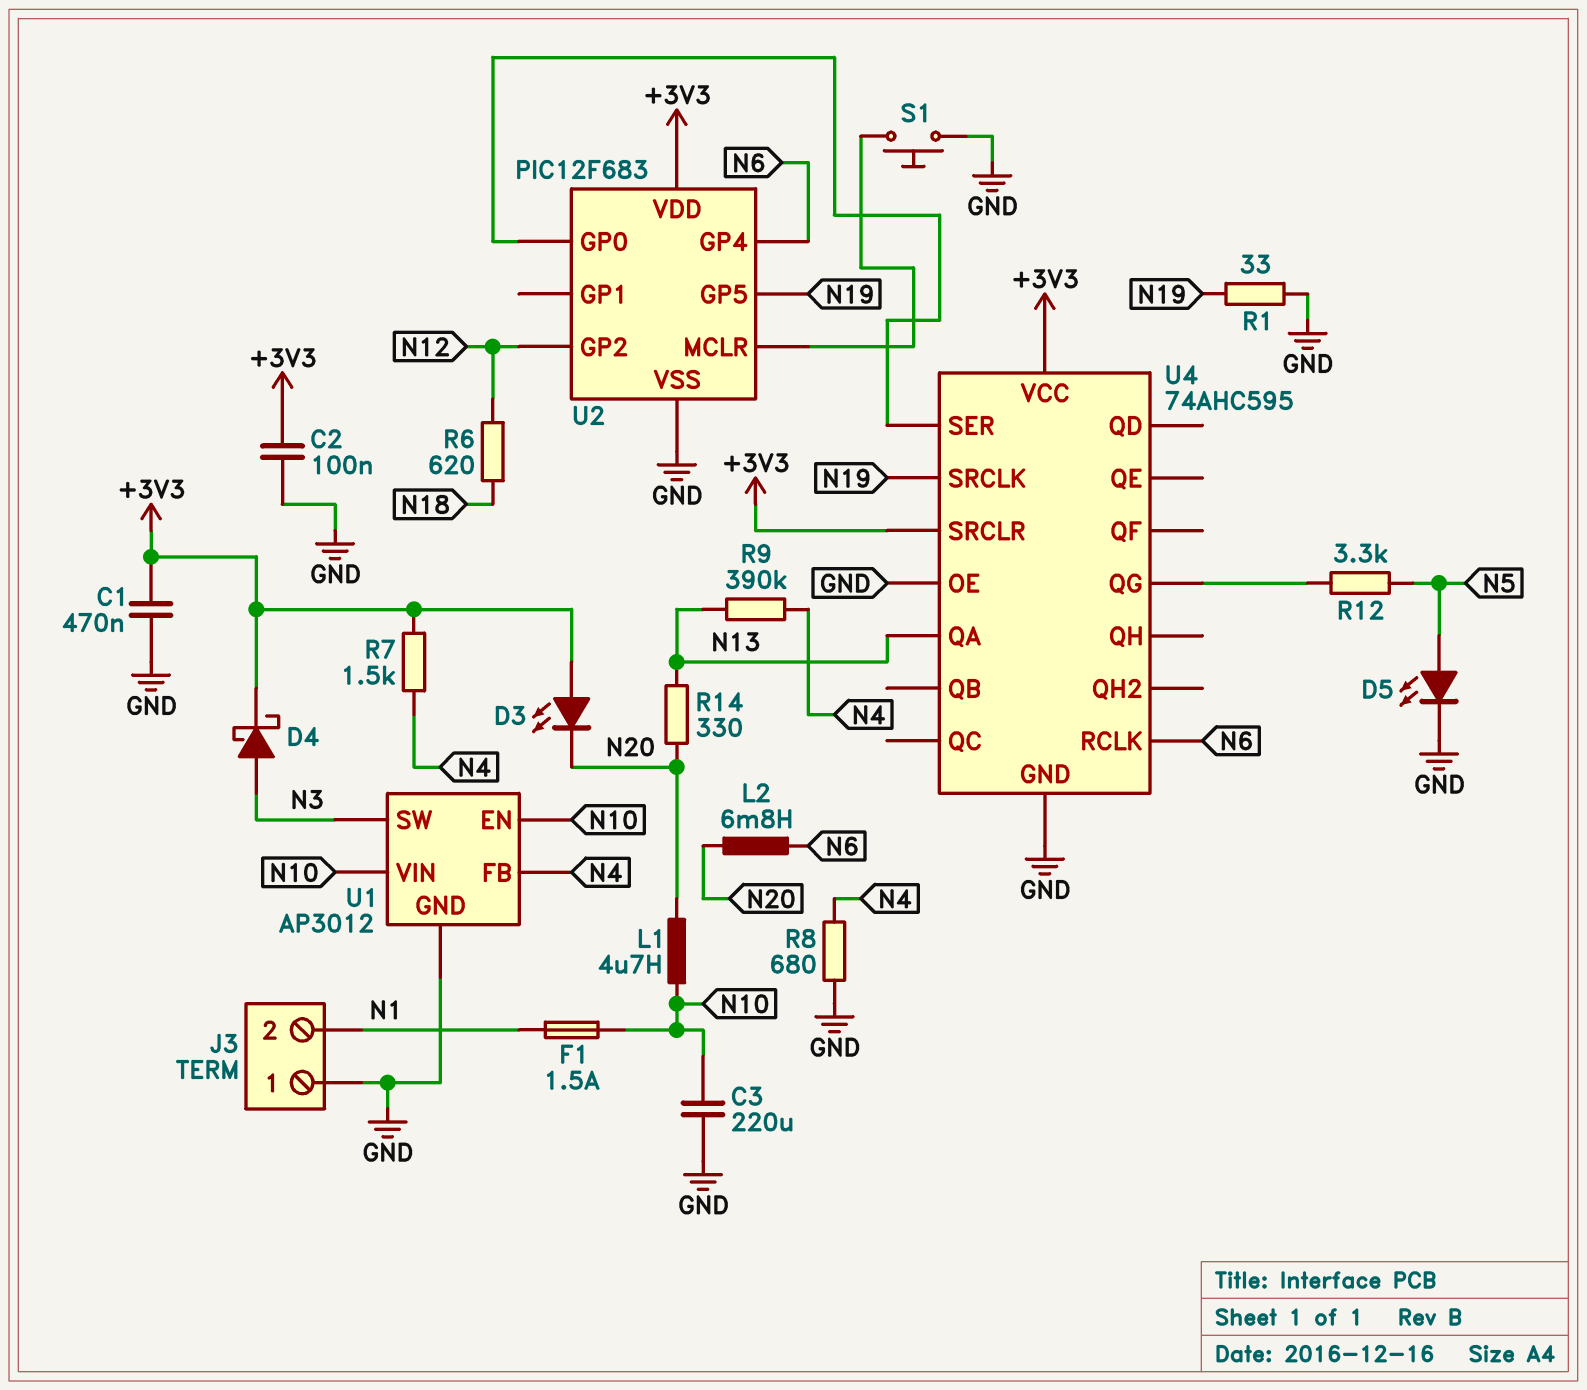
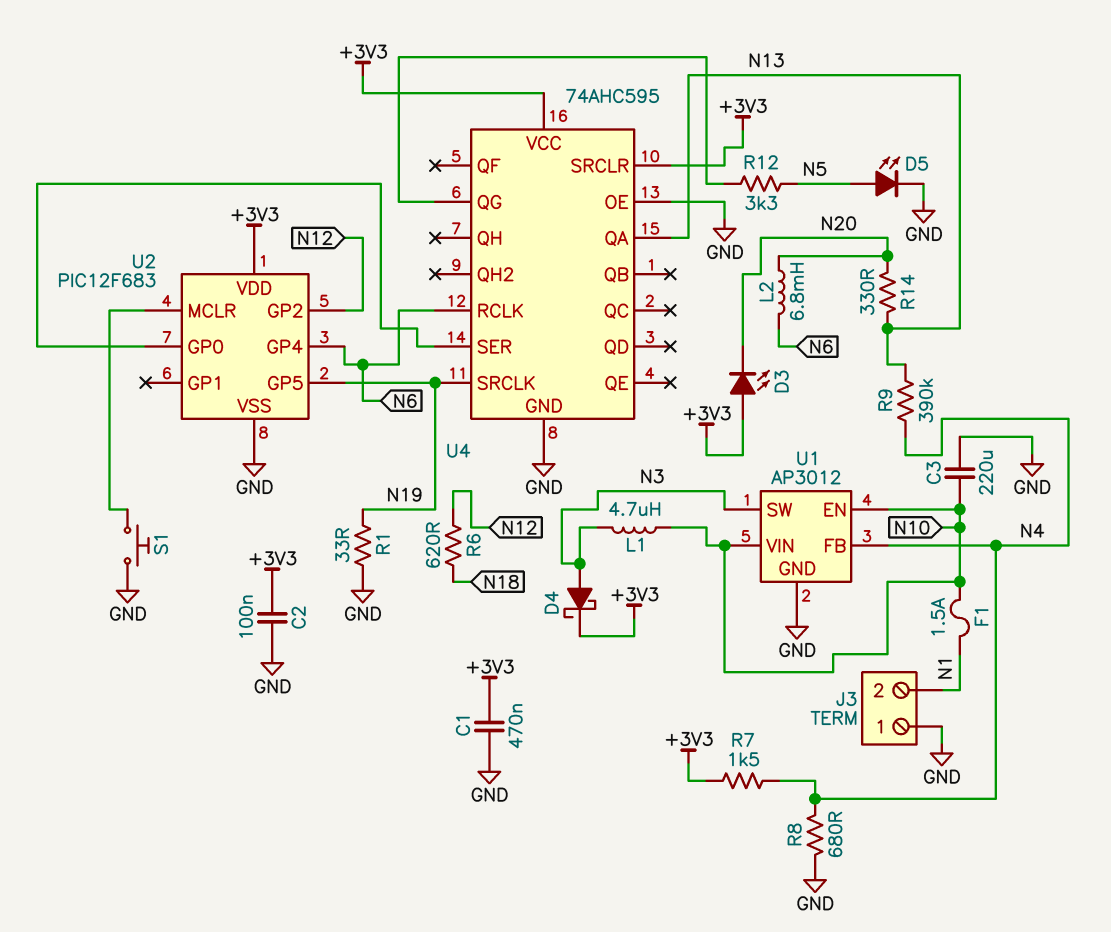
L1: 4.7uH (N10, N20) -> 4.7uH (N3, N10)

